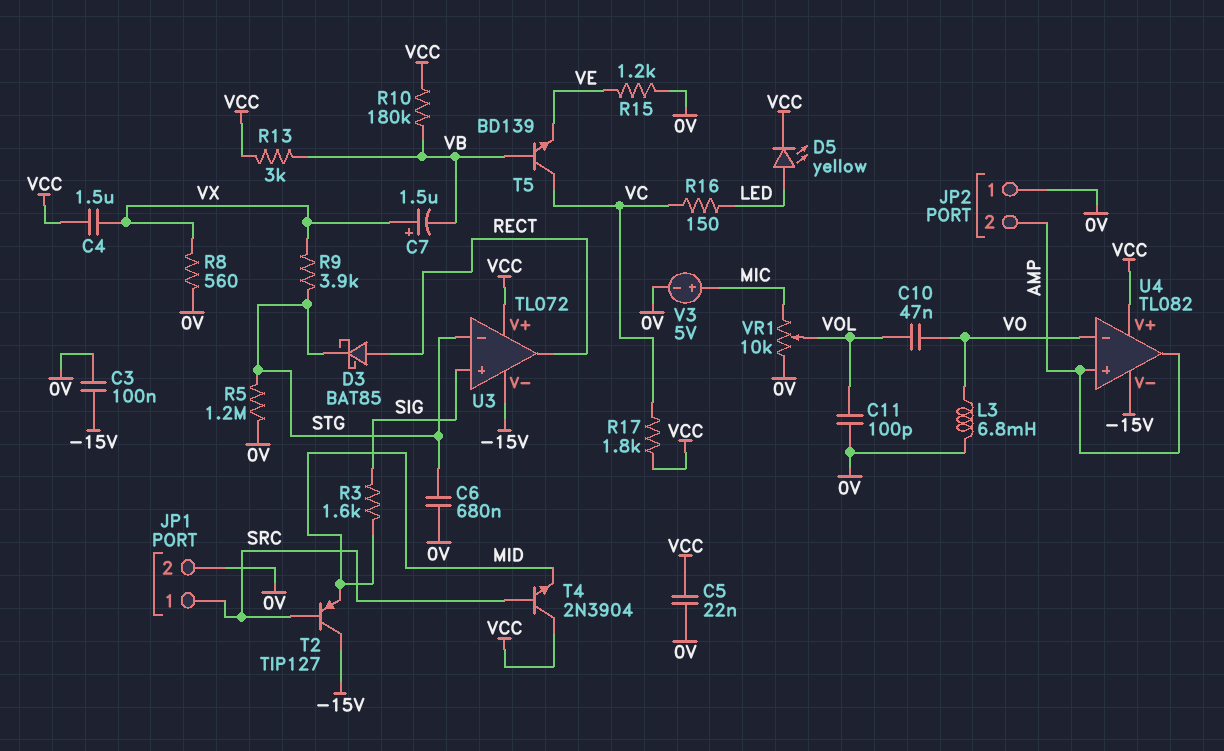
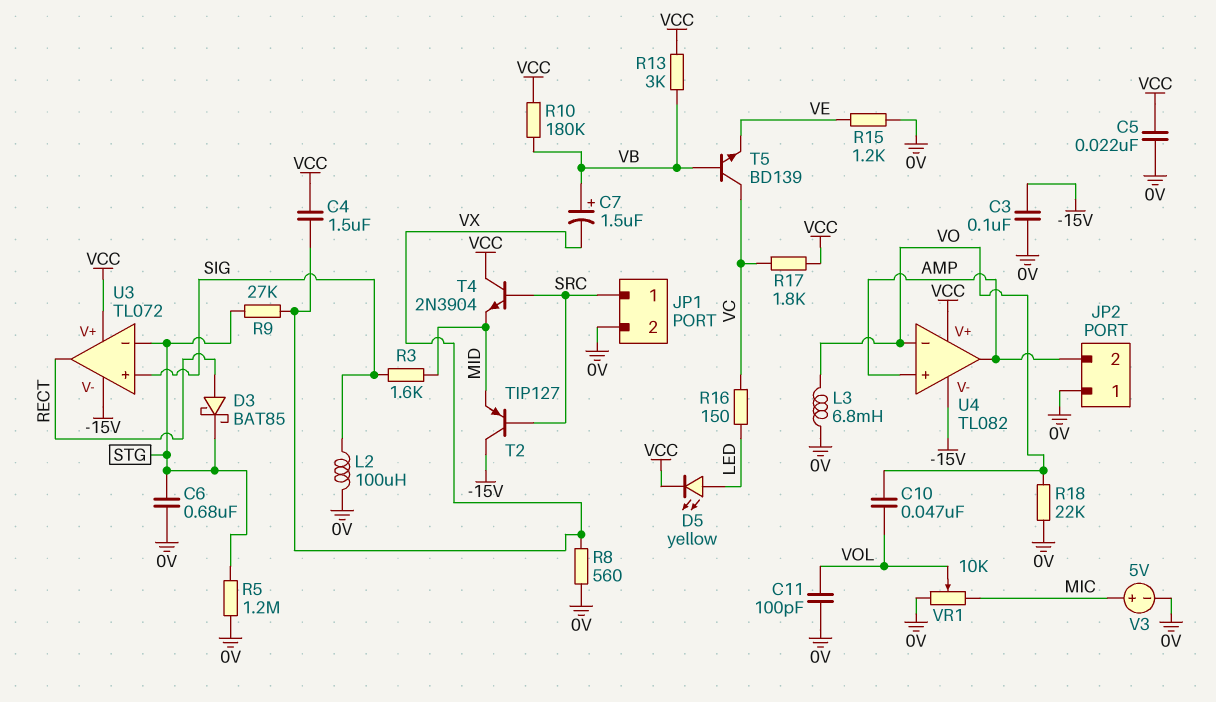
C7: 1.5uF (plus VX, minus VB) -> 1.5uF (plus VB, minus VX)
L2: none -> 100uH (0V, SIG)
R9: 3.9k (STG, VX) -> 27k (STG, VX)
R18: none -> 22k (0V, VO)

